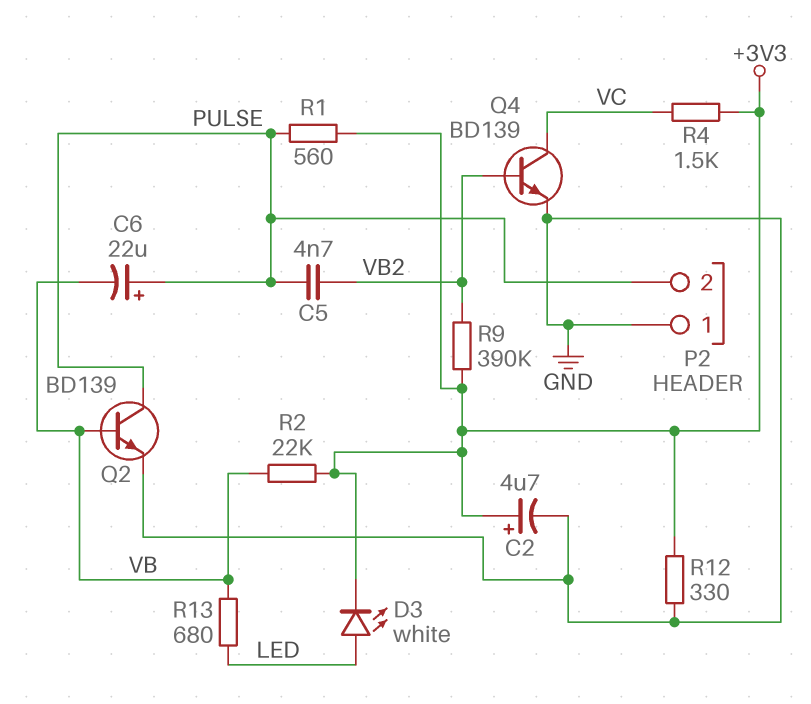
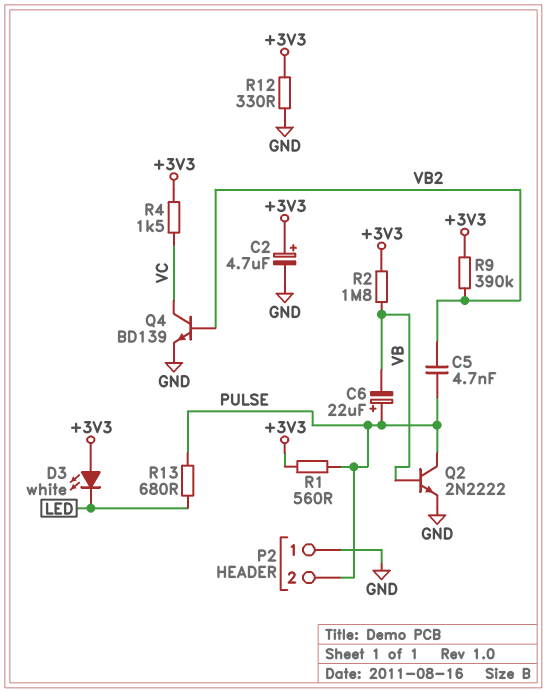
D3: LED white (A LED, K +3V3) -> LED white (A +3V3, K LED)
Q2: NPN BD139 (B VB, C PULSE, E GND) -> NPN 2N2222 (B VB, C PULSE, E GND)
R2: 22k (+3V3, VB) -> 1.8M (+3V3, VB)
R13: 680 (LED, VB) -> 680 (LED, PULSE)

